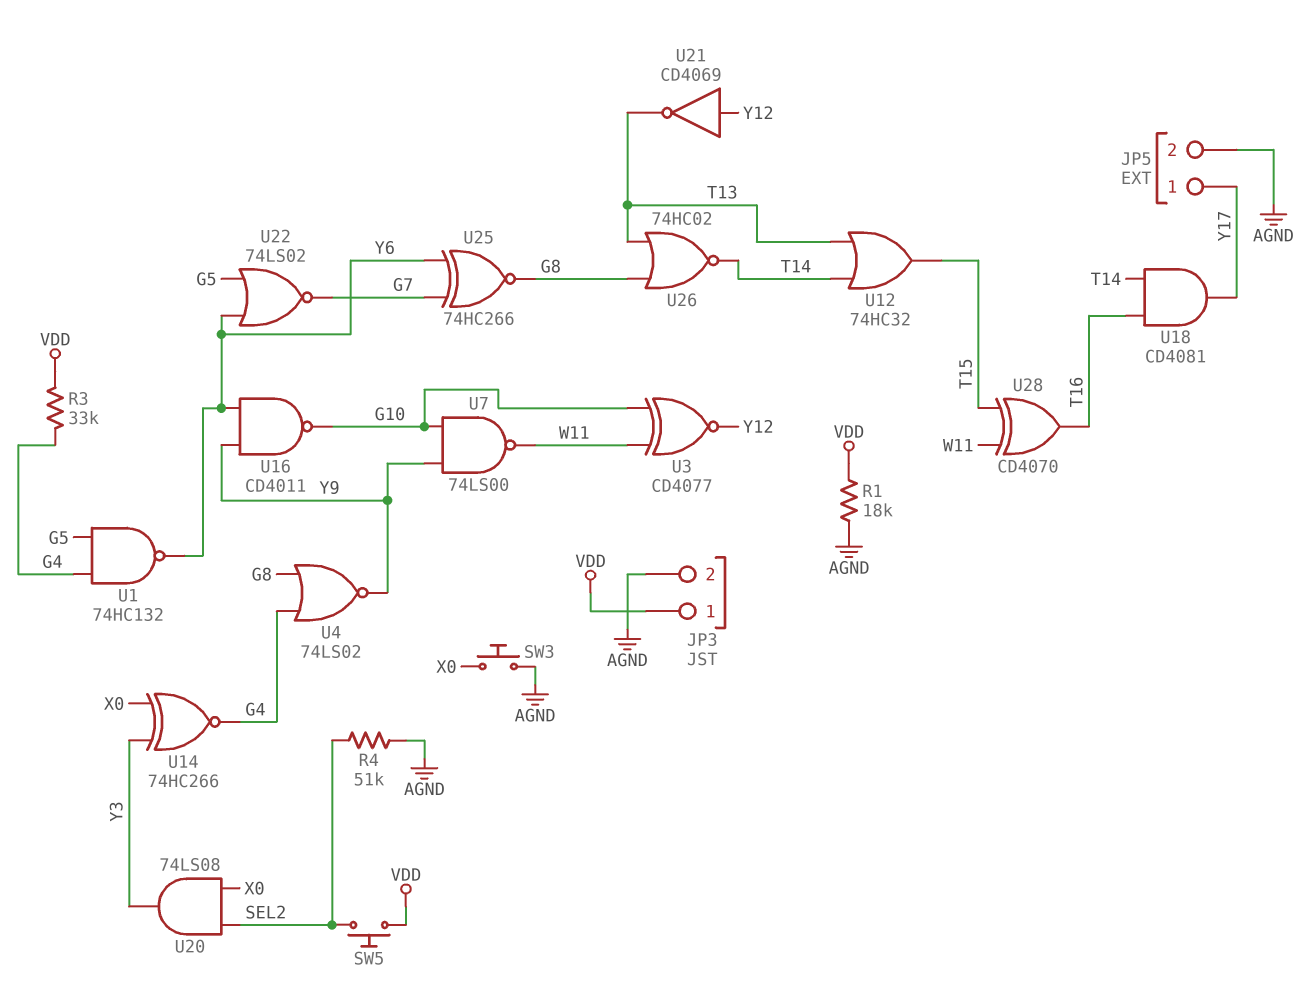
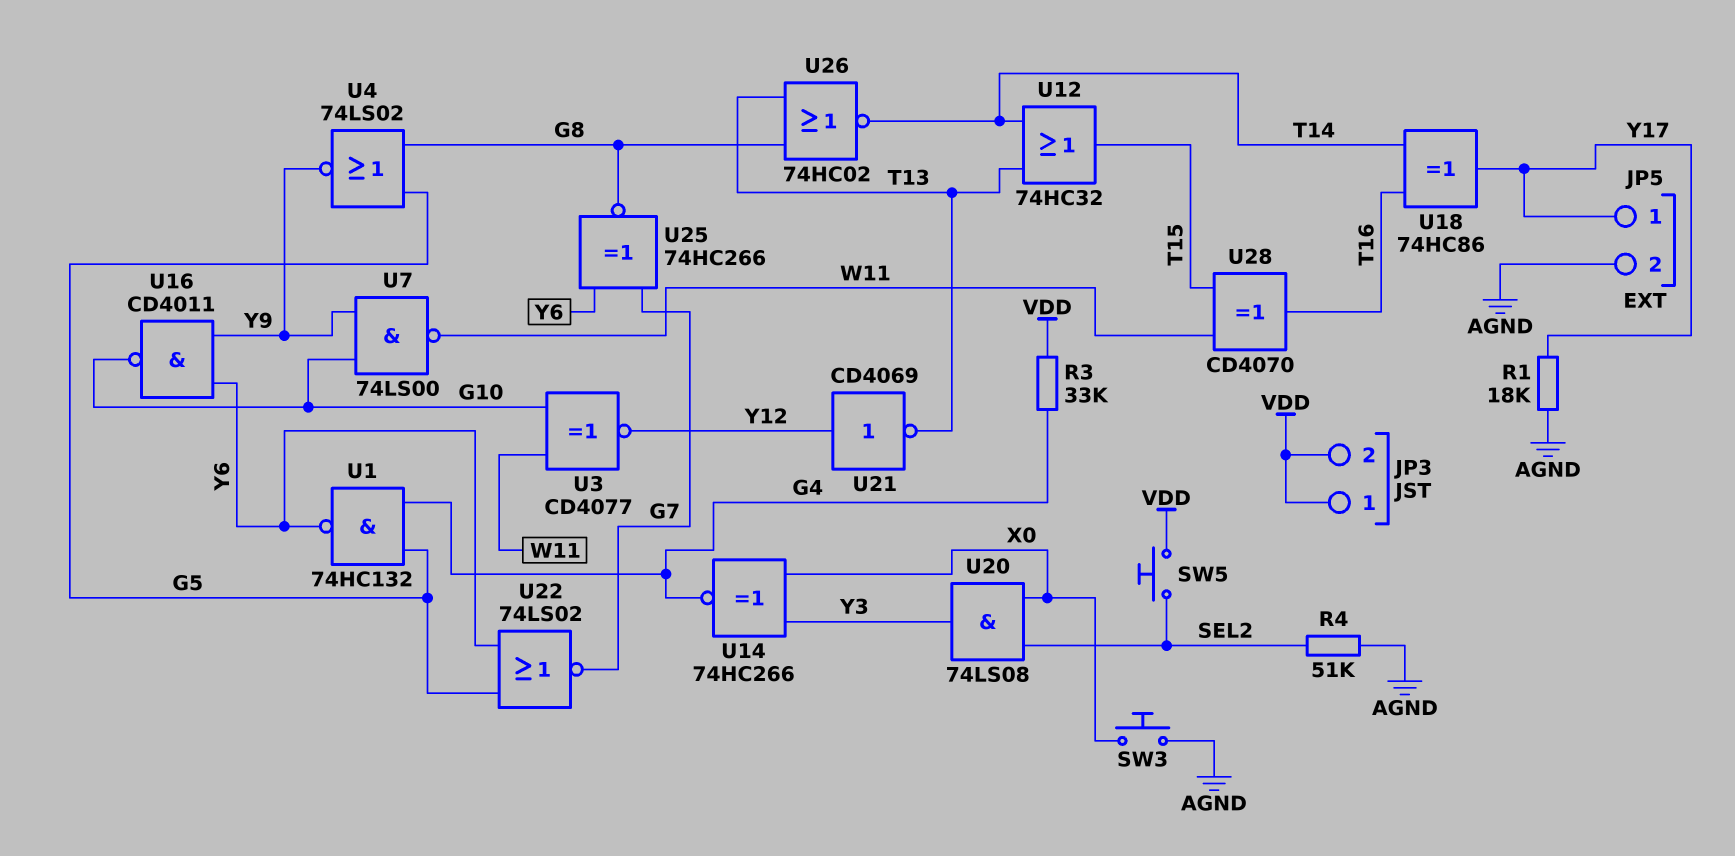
JP3 pin 2: AGND -> VDD
R1: 18k (AGND, VDD) -> 18k (AGND, Y17)
U4: NOR 74LS02 (in G4, in G8, out Y9) -> NOR 74LS02 (in G5, in G8, out Y9)
U18: AND CD4081 (in T14, in T16, out Y17) -> XOR 74HC86 (in T14, in T16, out Y17)

